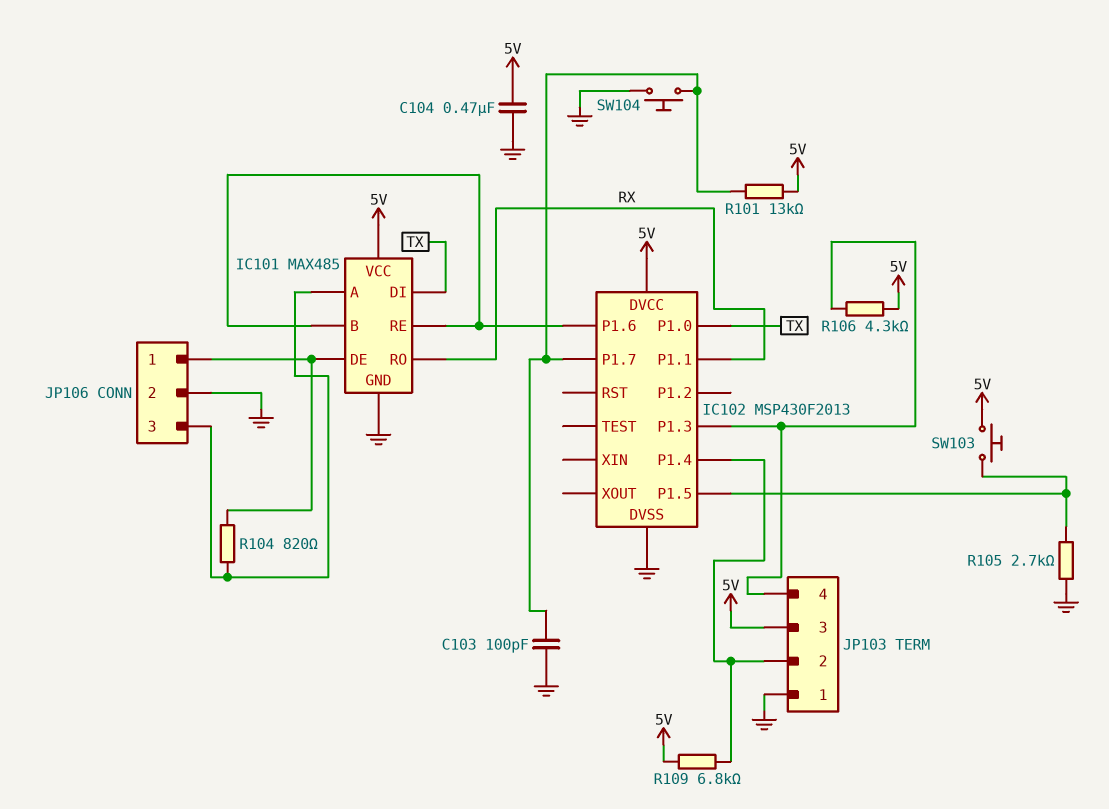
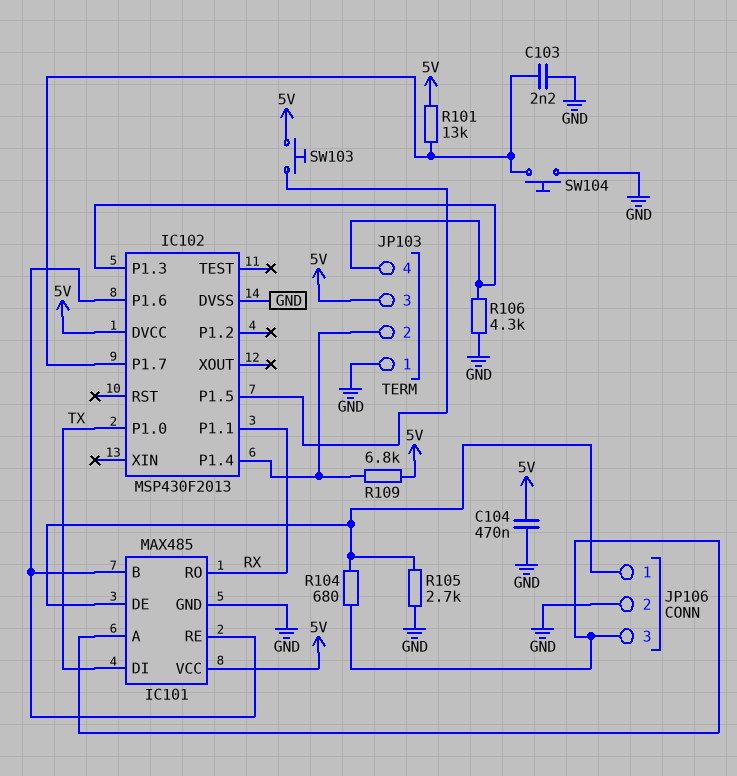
C103: 100pF (GND, IC102/P1.7) -> 2.2nF (GND, IC102/P1.7)
R104: 820 (IC101/A, IC101/DE) -> 680 (IC101/A, IC101/DE)
R105: 2.7k (GND, IC102/P1.5) -> 2.7k (GND, IC101/DE)
R106: 4.3k (5V, IC102/P1.3) -> 4.3k (GND, IC102/P1.3)

